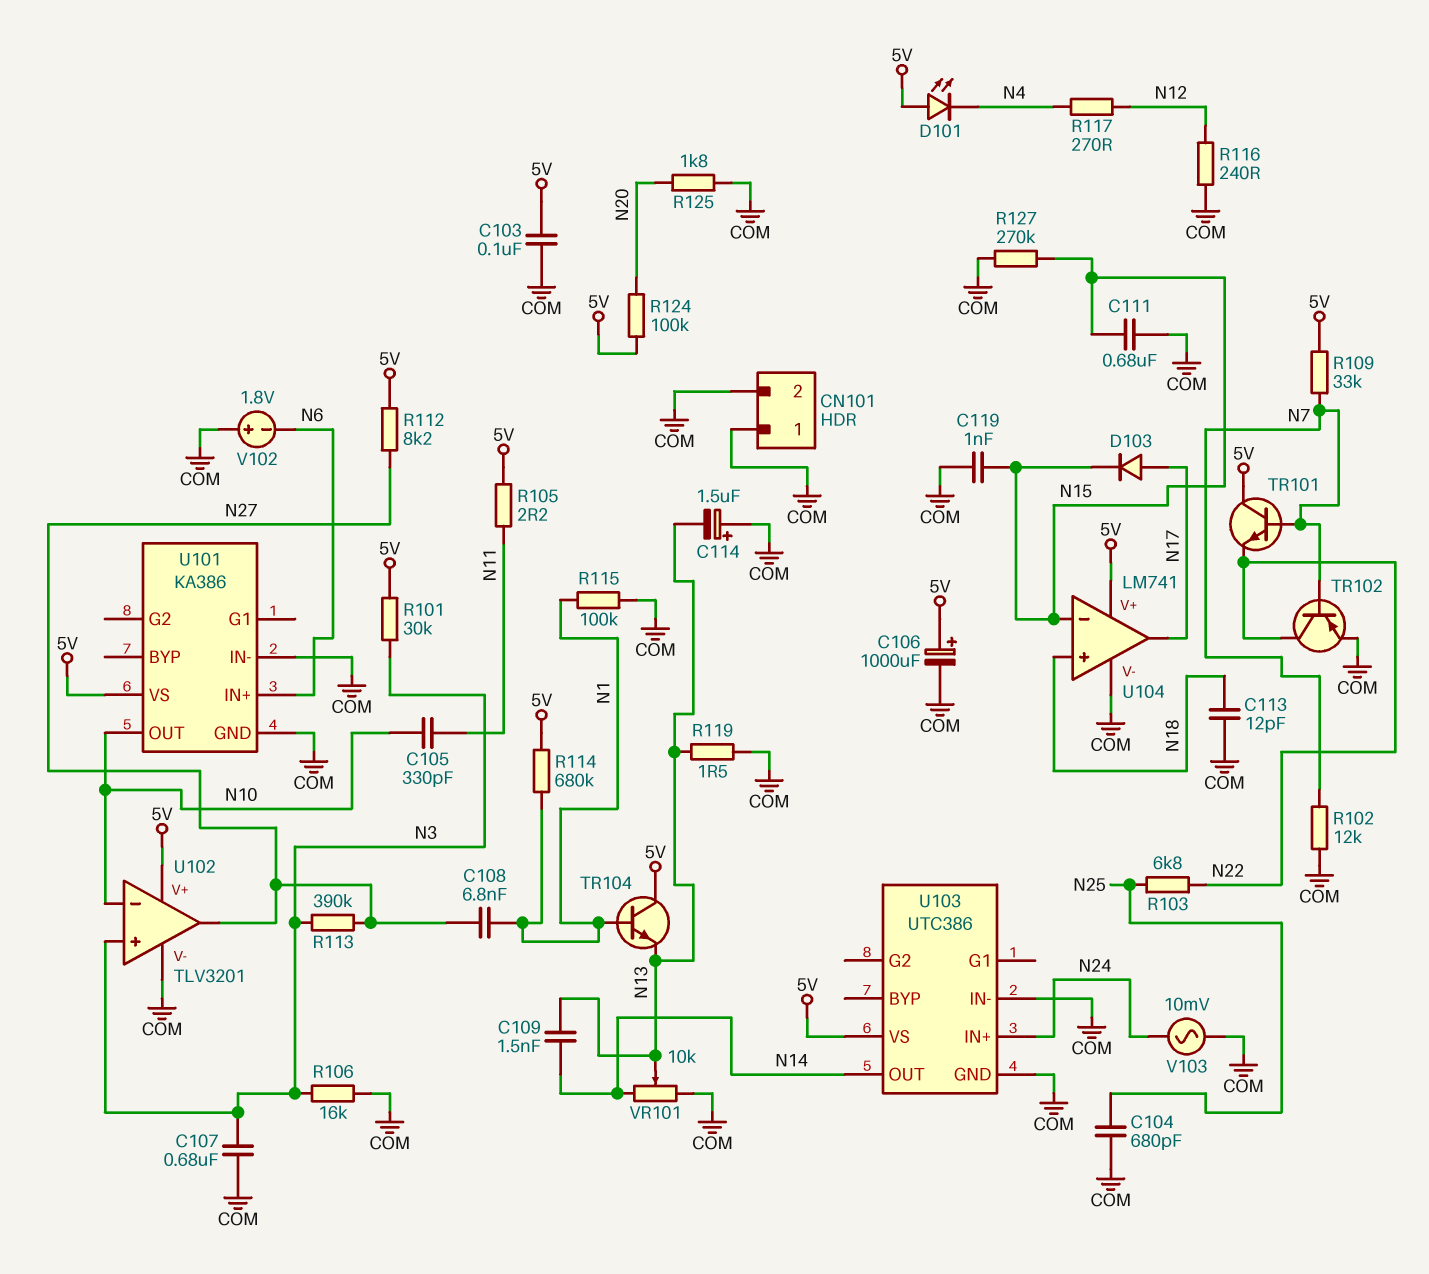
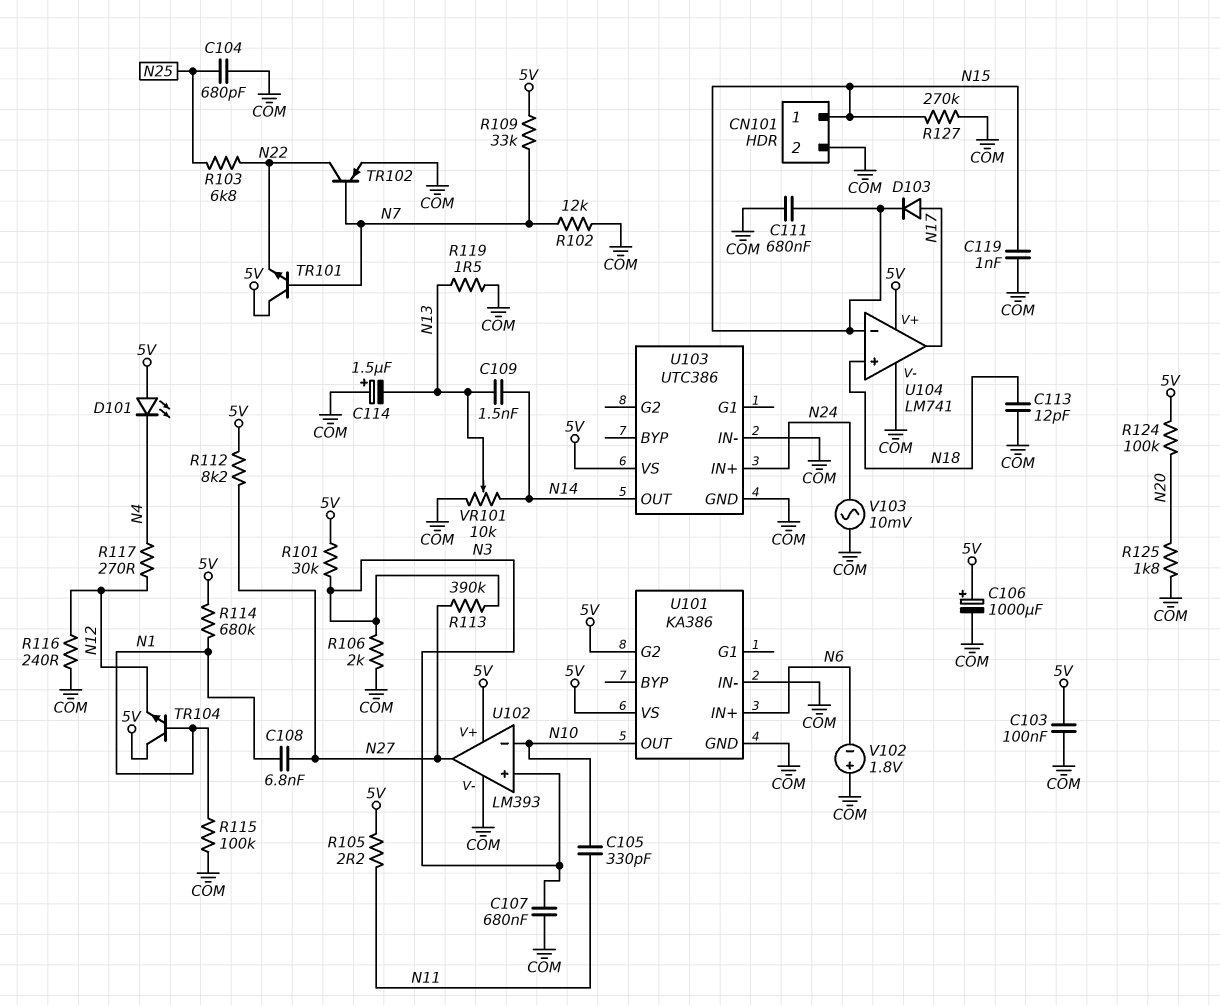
CN101 pin 1: COM -> N15
R106: 16k (COM, N3) -> 2k (COM, N3)
TR104: NPN (B N1, C 5V, E N13) -> NPN (B N1, C 5V, E N12)
U101 pin G2: none -> 5V
U102: TLV3201 -> LM393

